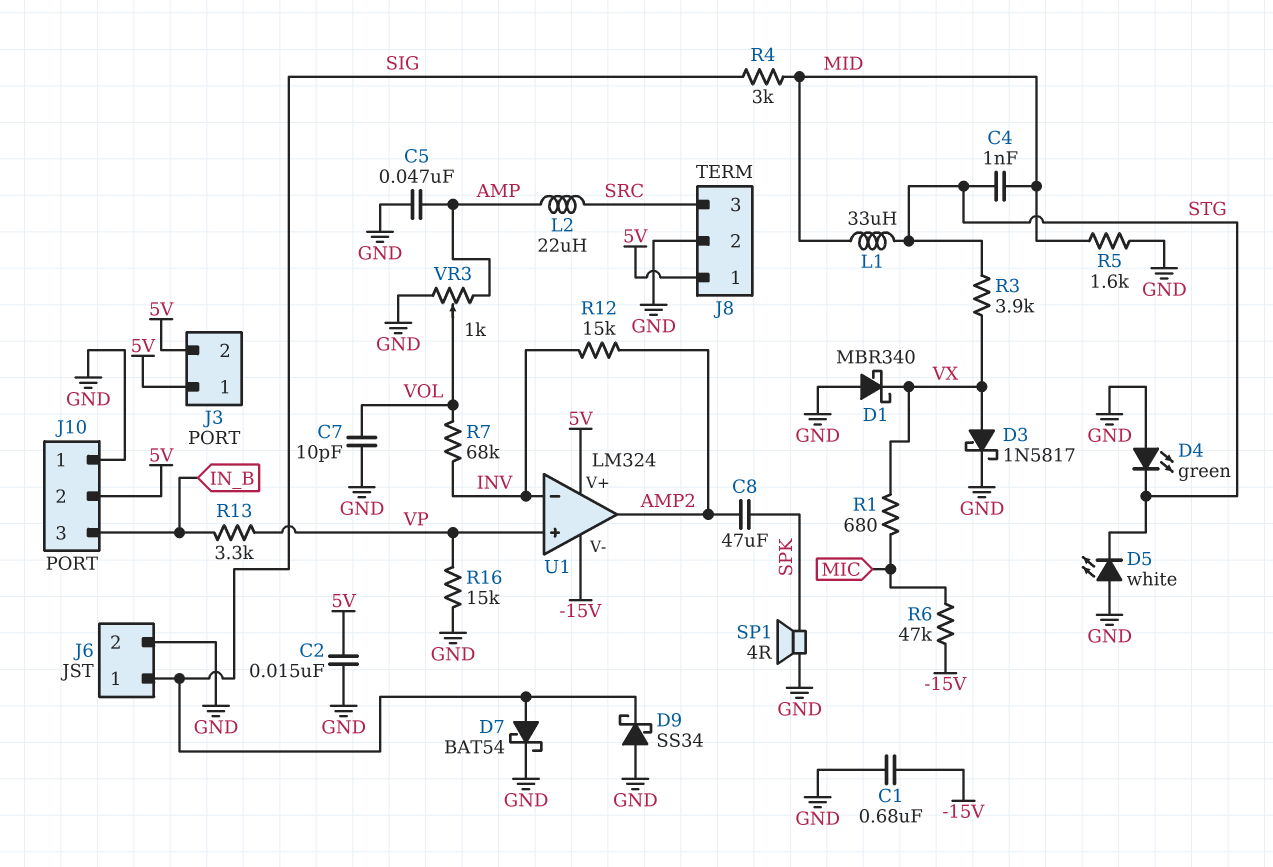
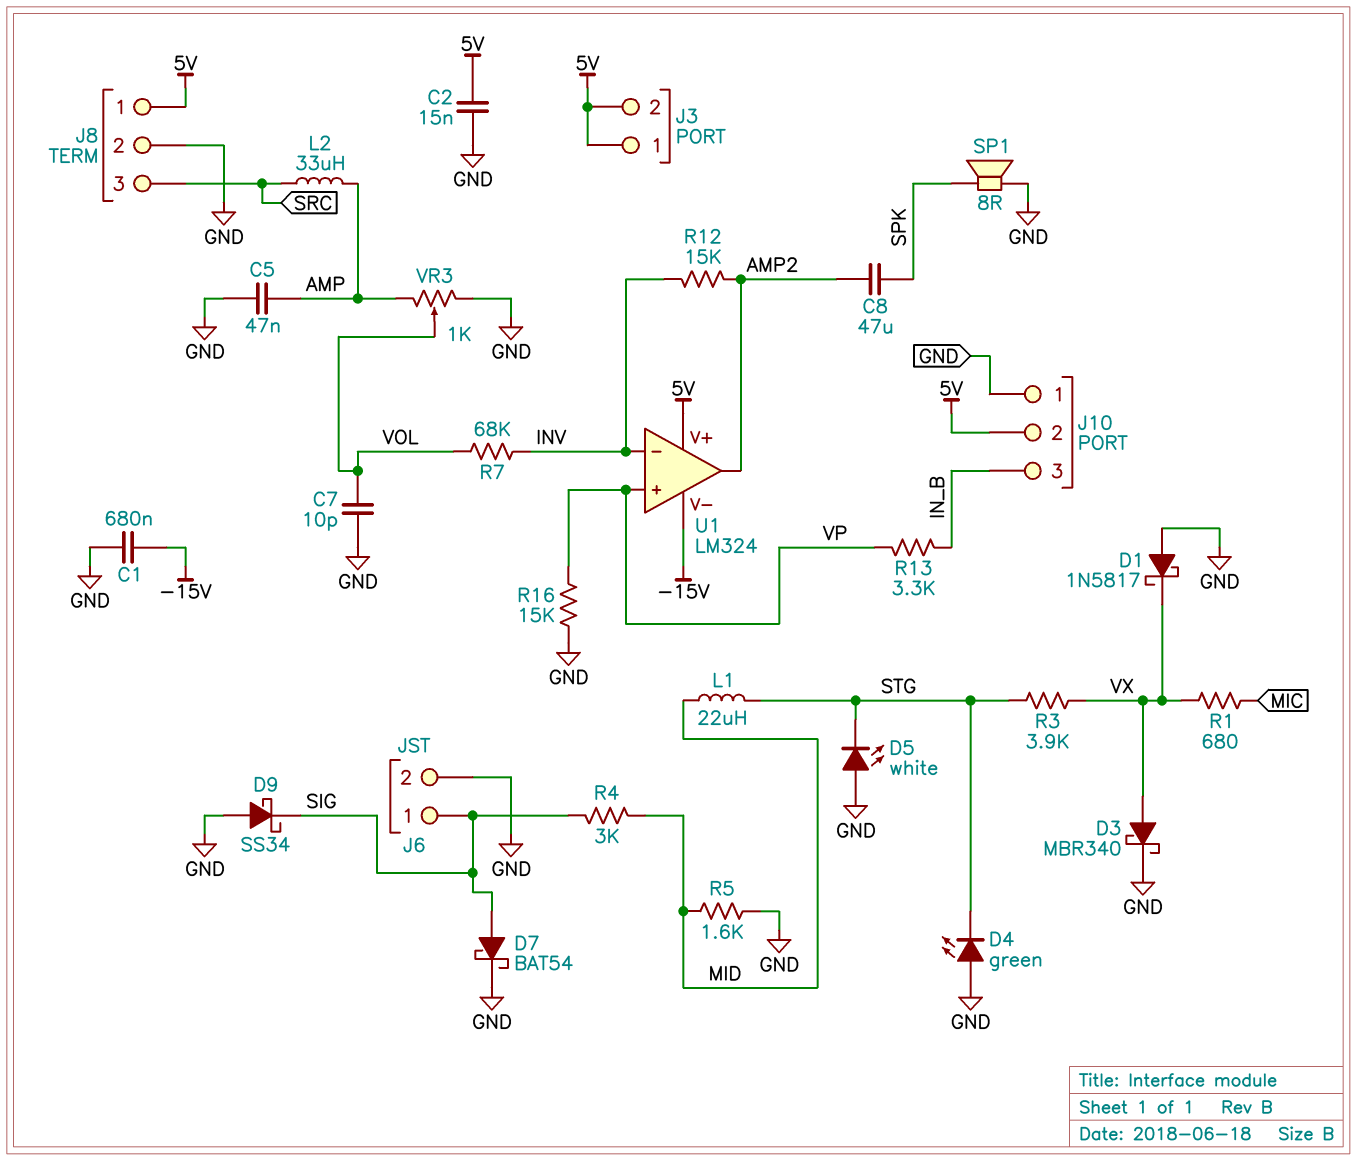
C4: 1nF (MID, STG) -> none
D1: schottky MBR340 (A GND, K VX) -> schottky 1N5817 (A GND, K VX)
D3: schottky 1N5817 (A VX, K GND) -> schottky MBR340 (A VX, K GND)
L1: 33uH (MID, STG) -> 22uH (MID, STG)
L2: 22uH (AMP, SRC) -> 33uH (AMP, SRC)
R6: 47k (-15V, MIC) -> none
SP1: speaker 4R (GND, SPK) -> speaker 8R (GND, SPK)

